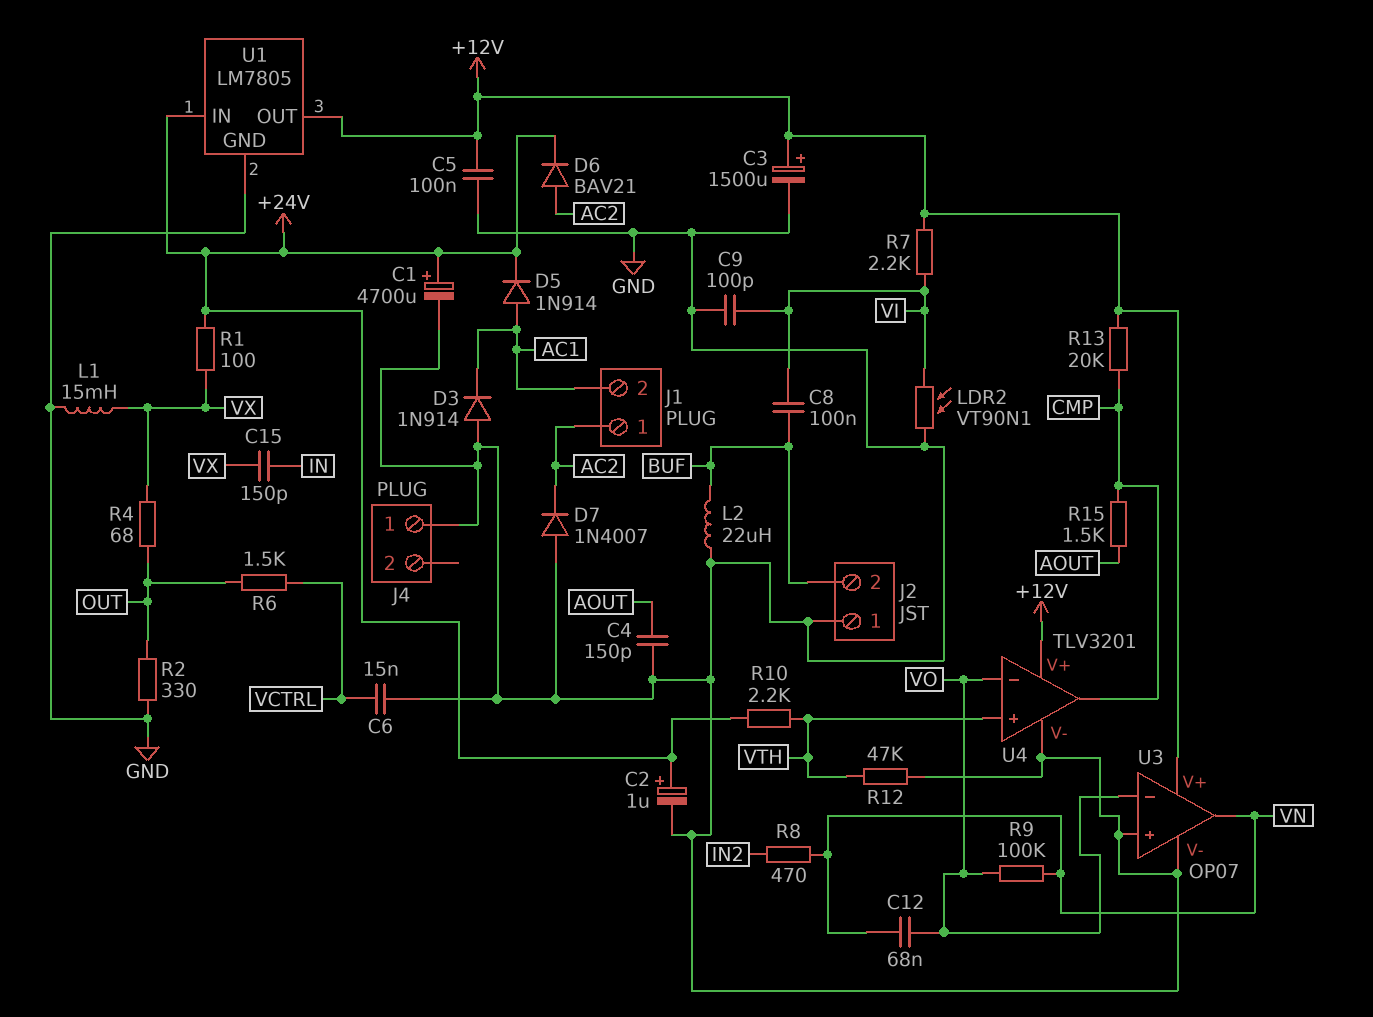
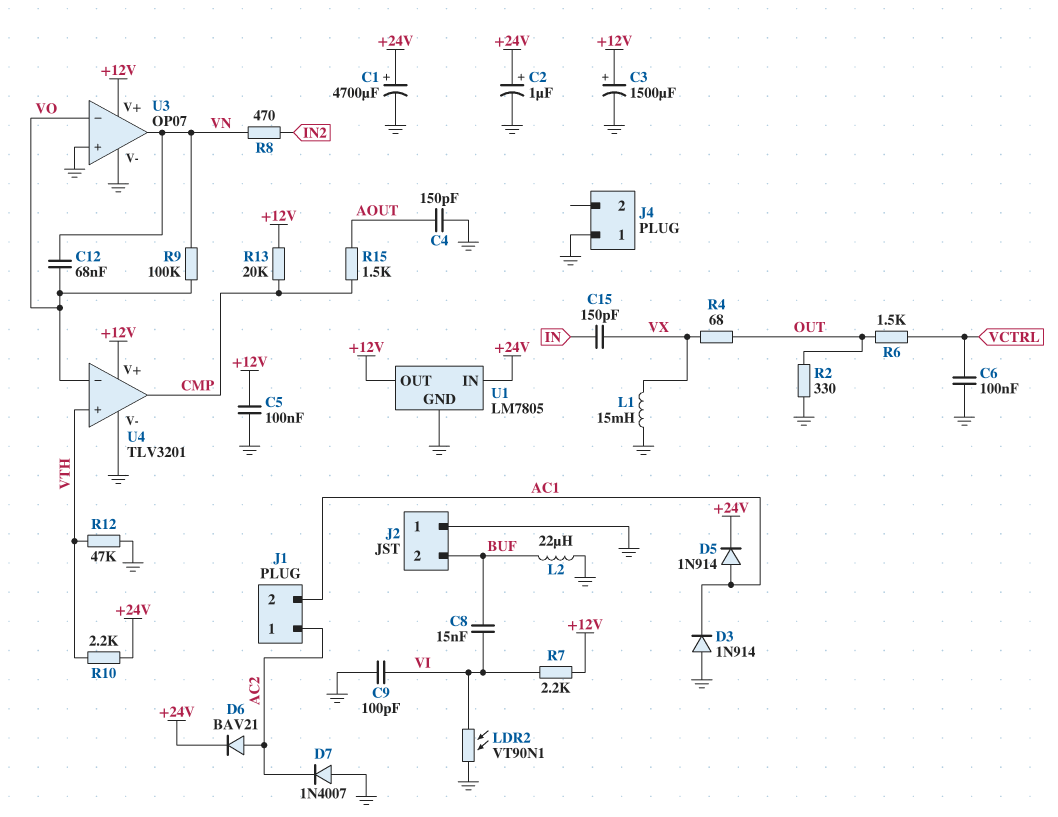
C6: 15nF (GND, VCTRL) -> 100nF (GND, VCTRL)
C8: 100nF (BUF, VI) -> 15nF (BUF, VI)
R1: 100 (+24V, VX) -> none

